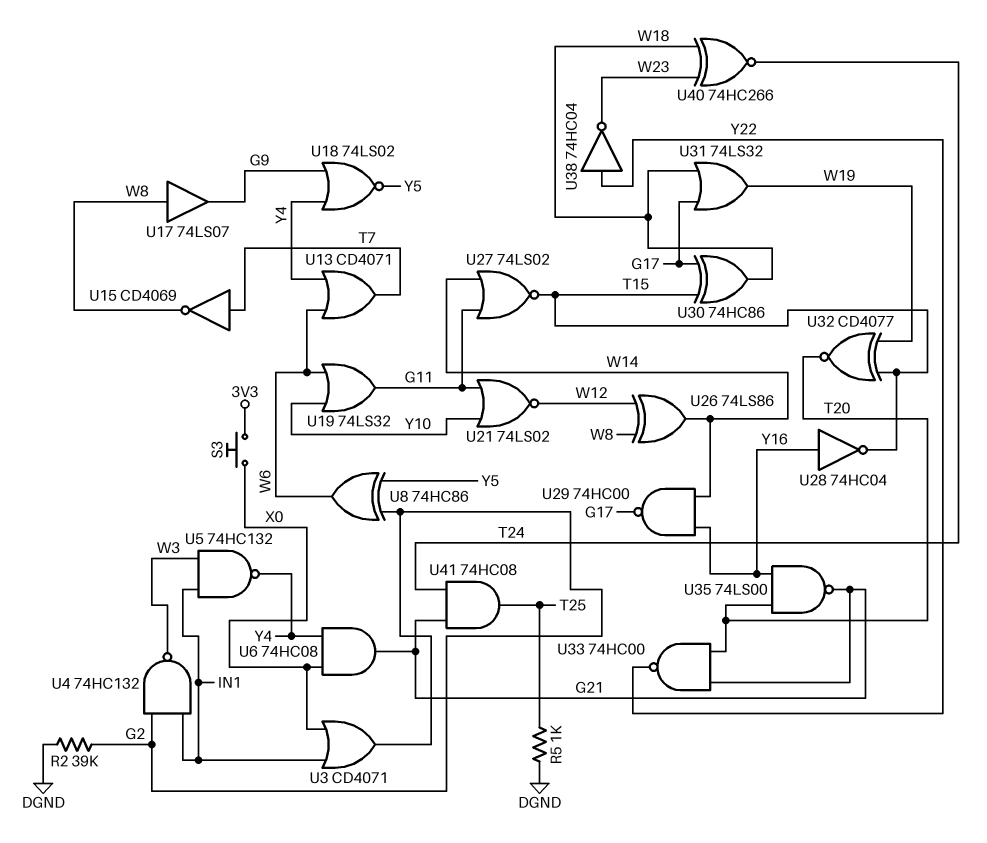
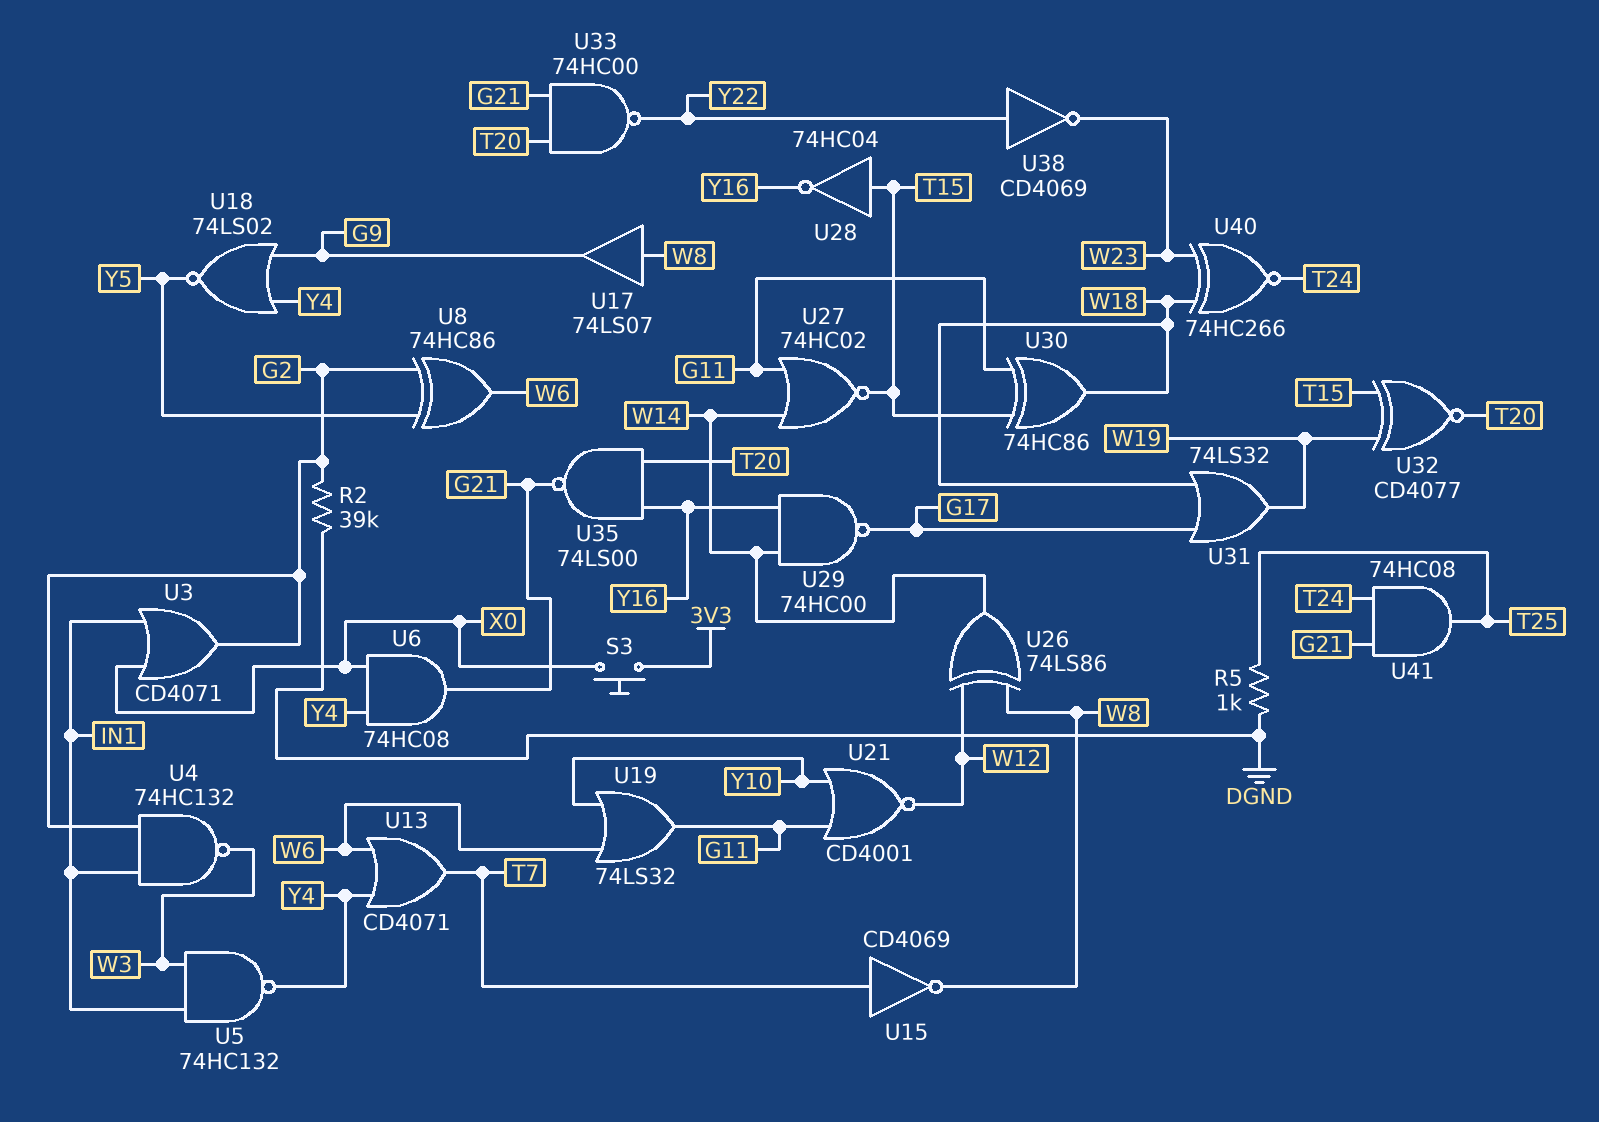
U21: NOR 74LS02 (in G11, in Y10, out W12) -> NOR CD4001 (in G11, in Y10, out W12)
U27: NOR 74LS02 (in G11, in W14, out T15) -> NOR 74HC02 (in G11, in W14, out T15)
U28: NOT 74HC04 (in Y16, out T15) -> NOT 74HC04 (in T15, out Y16)
U30: XOR 74HC86 (in G17, in T15, out W18) -> XOR 74HC86 (in G11, in T15, out W18)
U38: NOT 74HC04 (in Y22, out W23) -> NOT CD4069 (in Y22, out W23)

